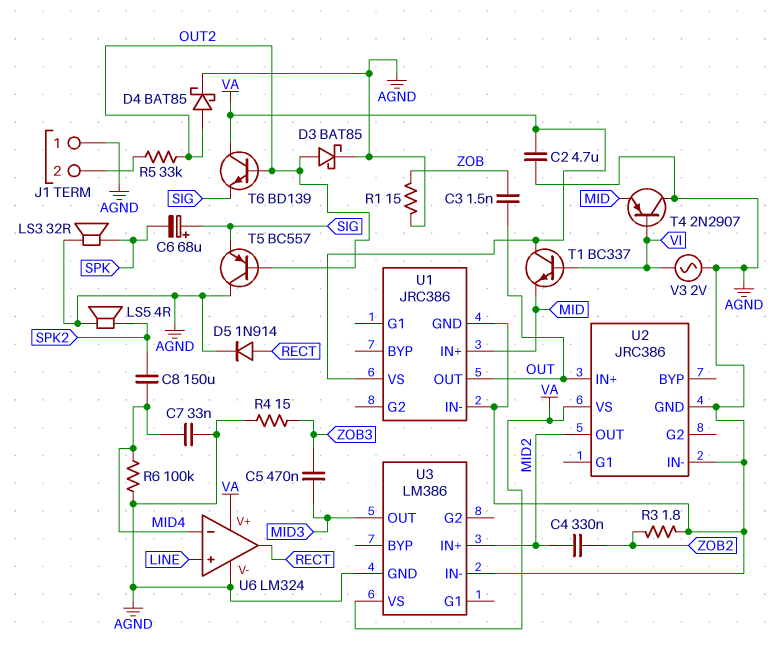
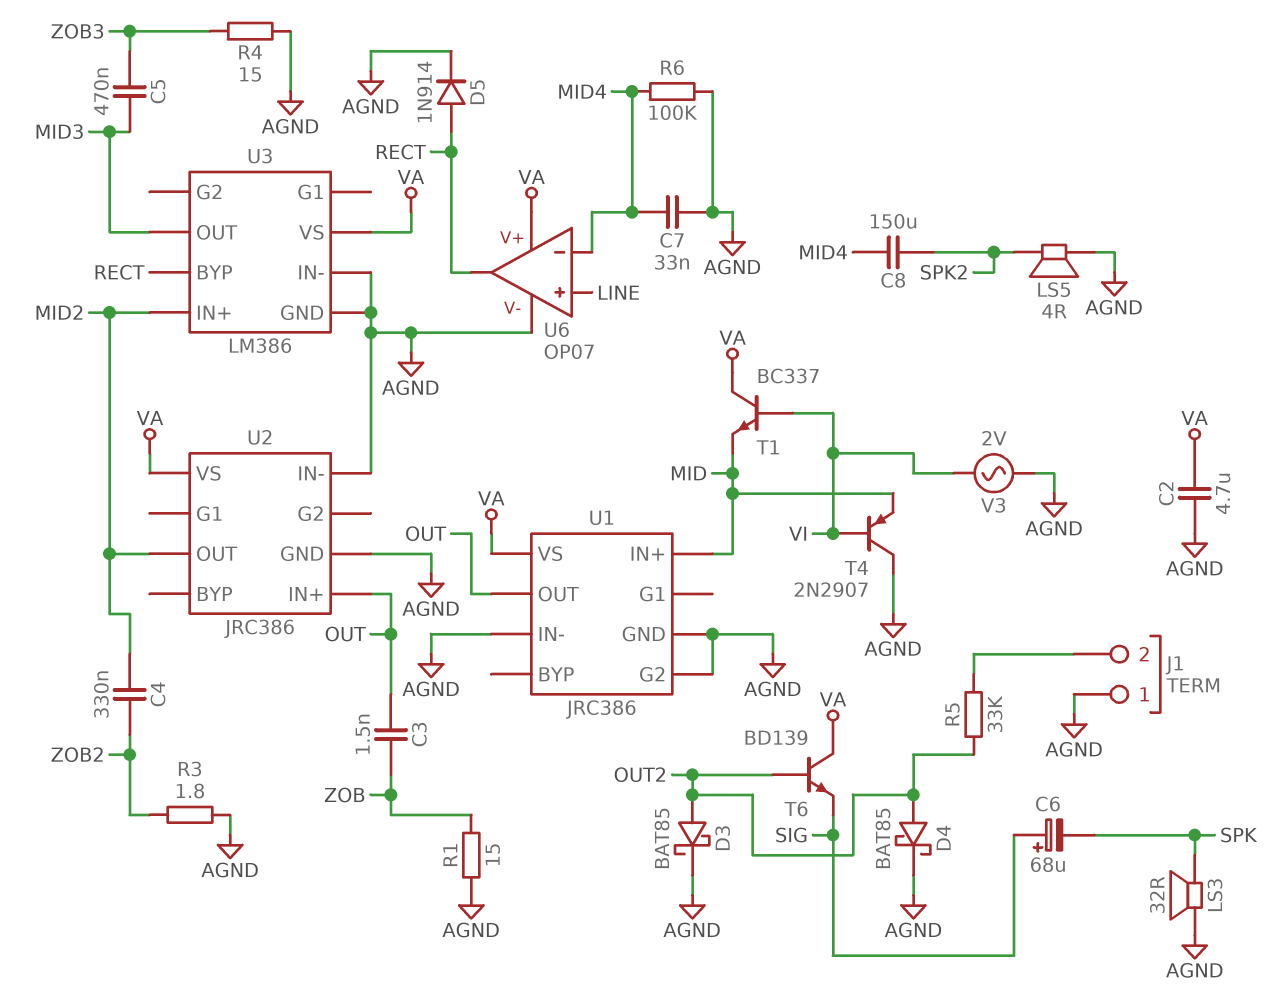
T5: PNP BC557 (B OUT2, C AGND, E SIG) -> none
U1 pin G2: none -> AGND
U3 pin BYP: none -> RECT
U6: LM324 -> OP07

